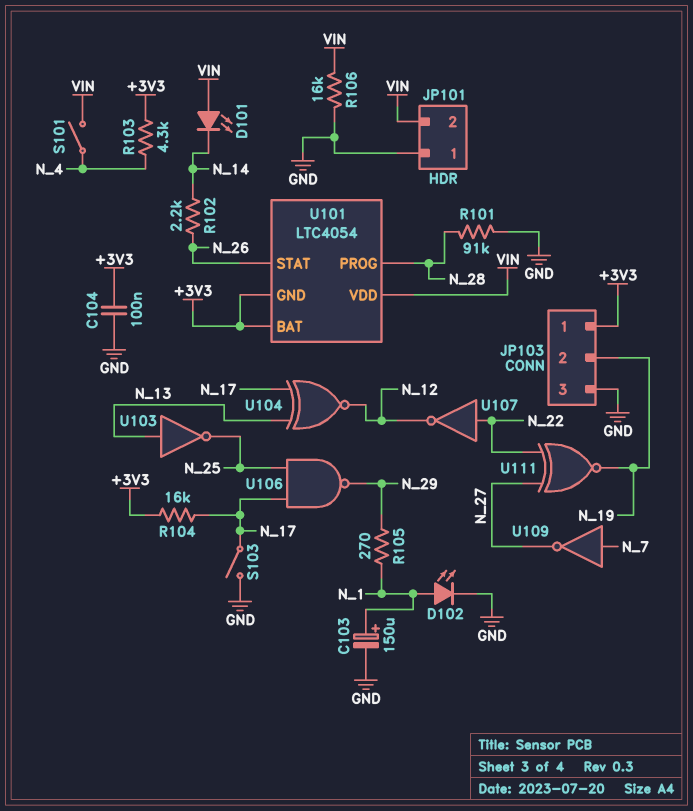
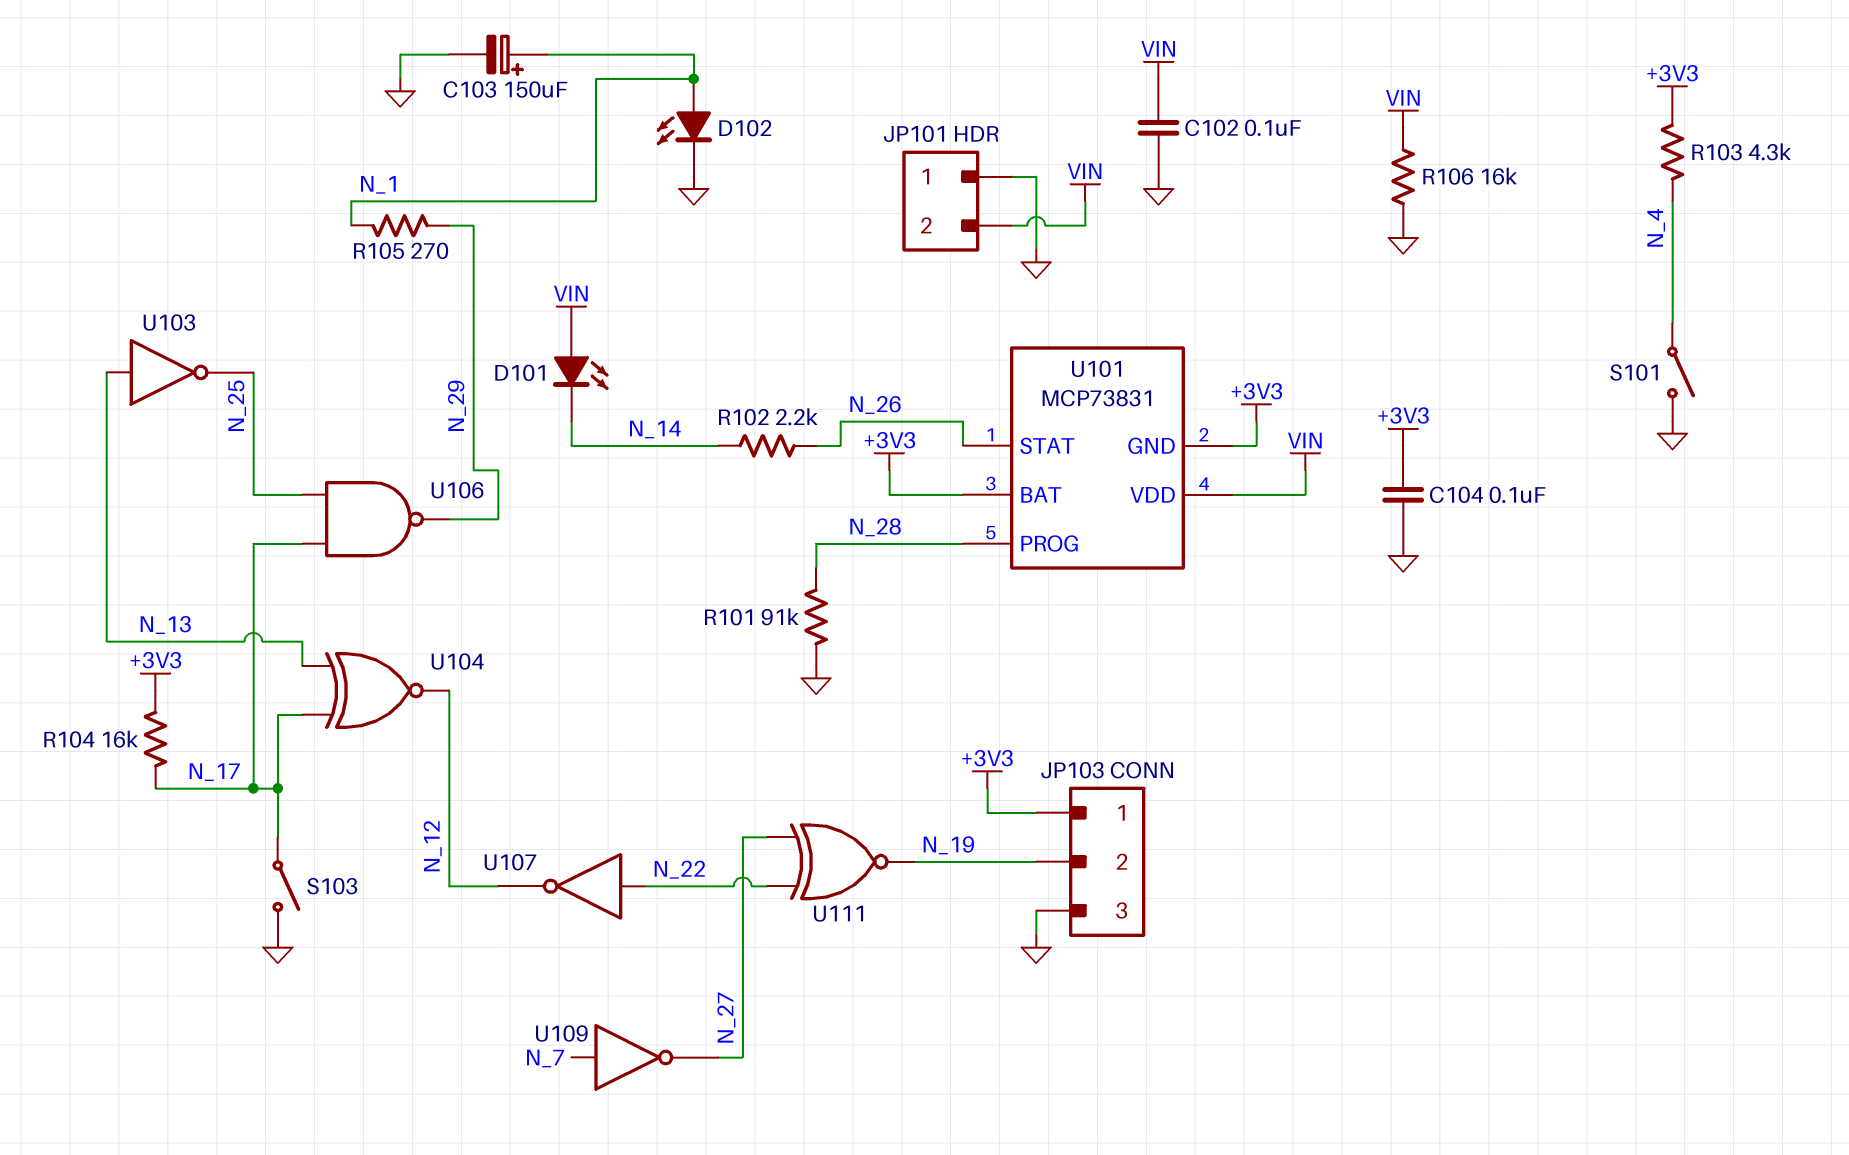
C102: none -> 100nF (GND, VIN)
S101: switch (N_4, VIN) -> switch (GND, N_4)
U101: LTC4054 -> MCP73831

